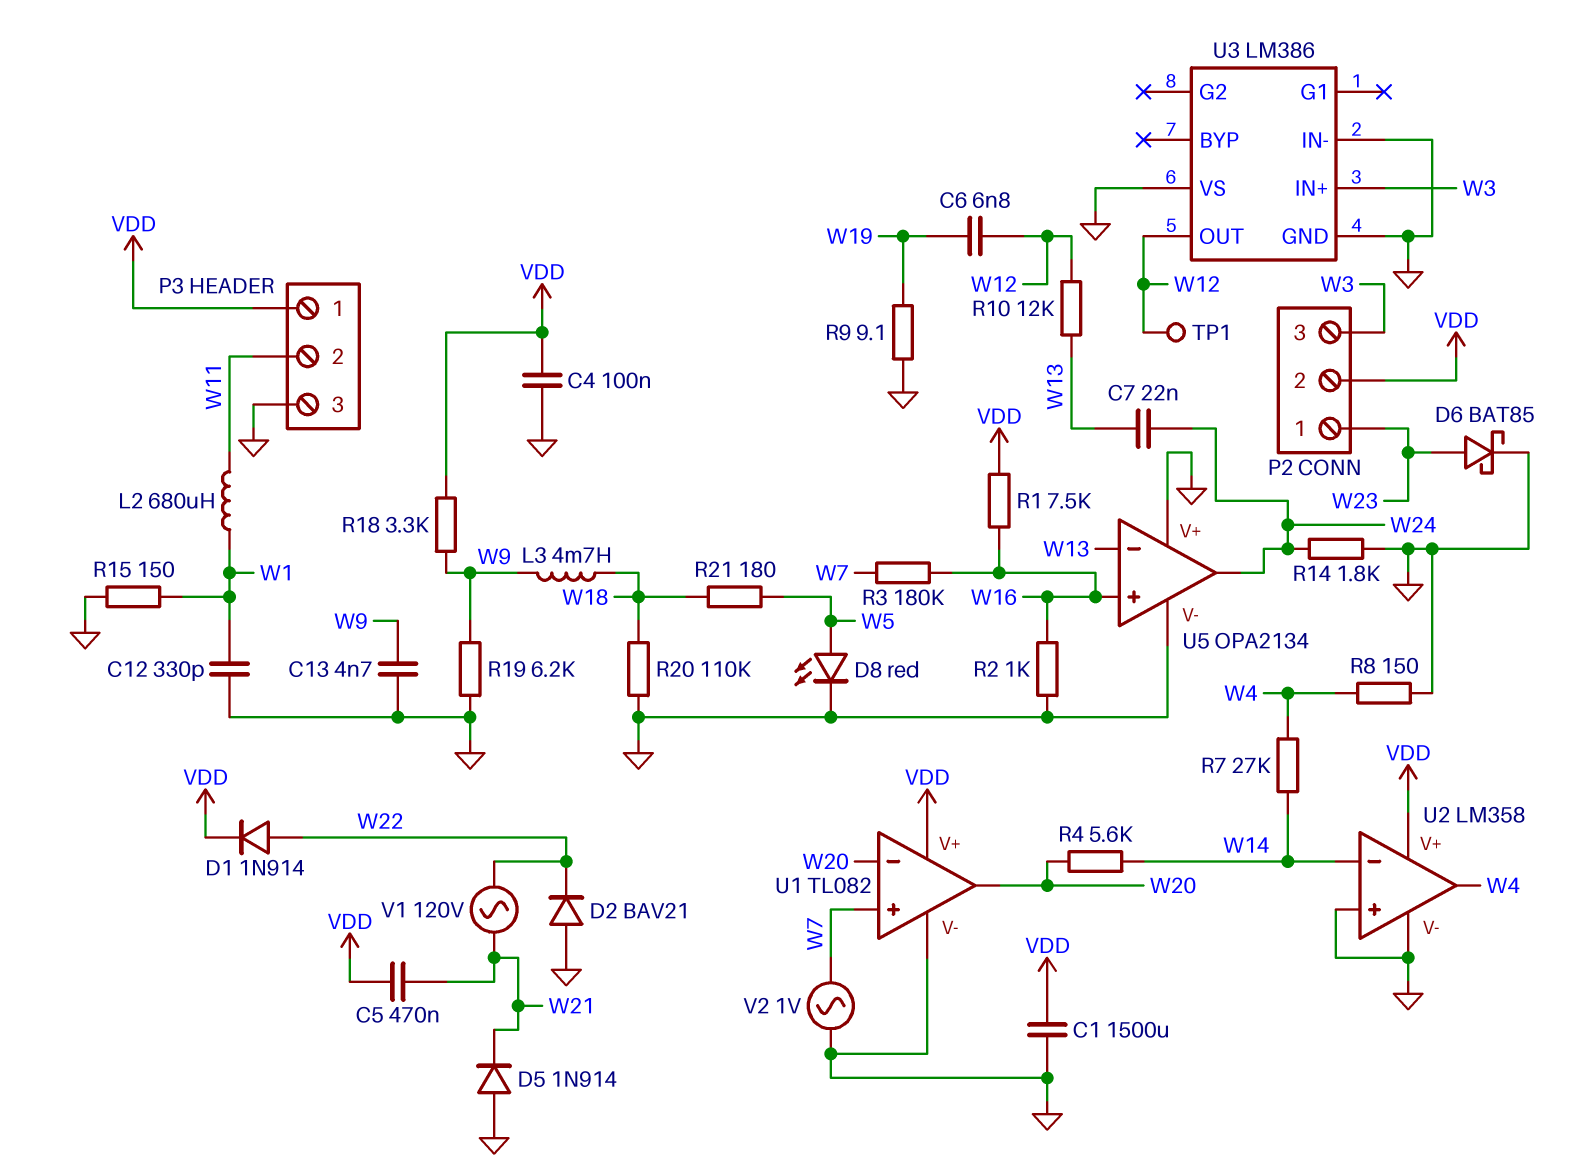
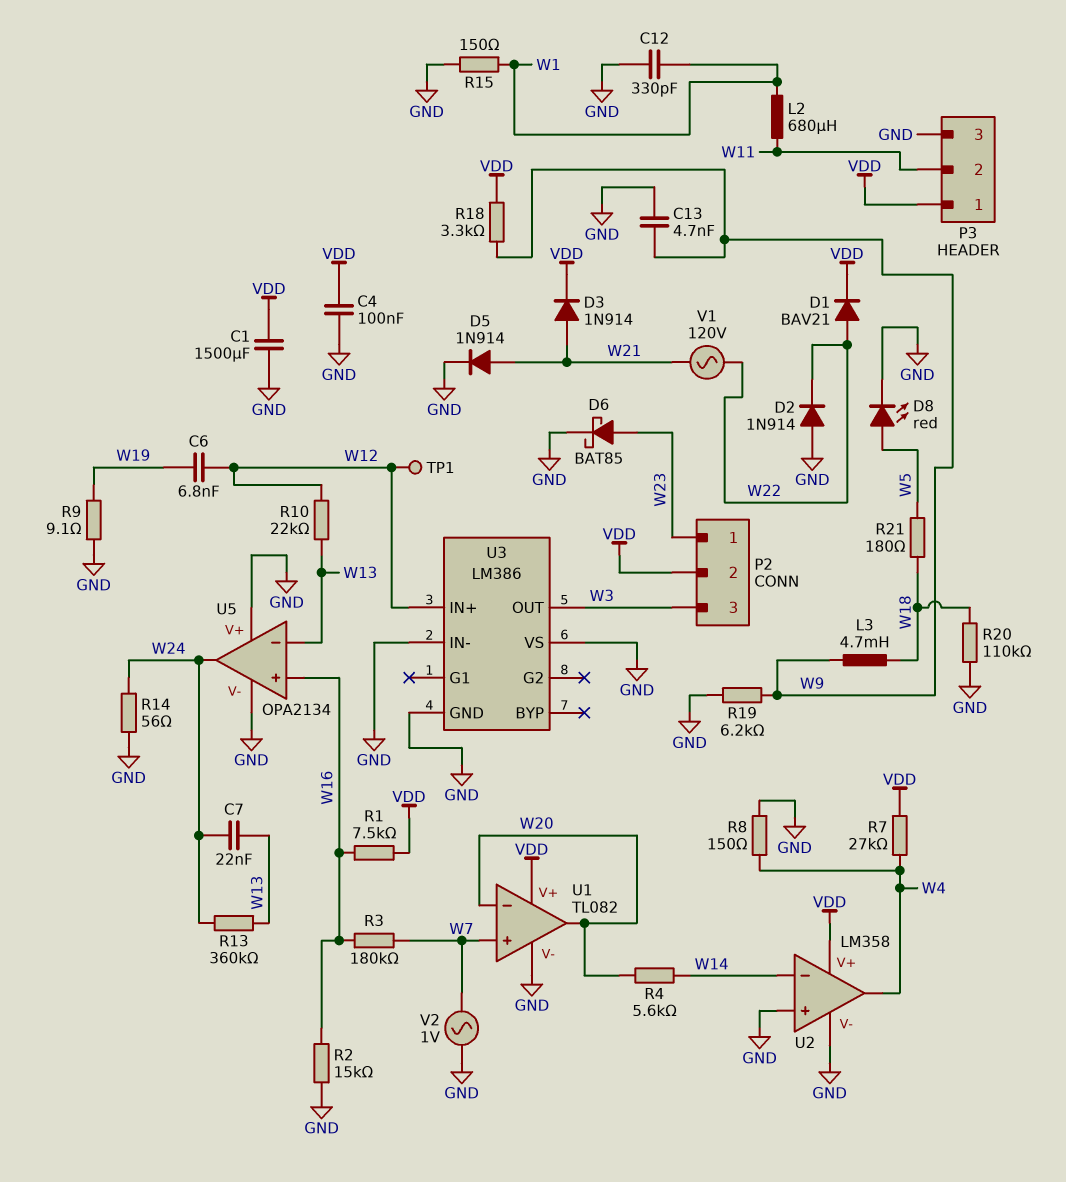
C5: 470nF (VDD, W21) -> none
D1: diode 1N914 (A W22, K VDD) -> diode BAV21 (A W22, K VDD)
D2: diode BAV21 (A GND, K W22) -> diode 1N914 (A GND, K W22)
D3: none -> diode 1N914 (A W21, K VDD)
D5: diode 1N914 (A GND, K W21) -> diode 1N914 (A W21, K GND)
R2: 1k (GND, W16) -> 15k (GND, W16)
R7: 27k (W4, W14) -> 27k (VDD, W4)
R10: 12k (W12, W13) -> 22k (W12, W13)
R13: none -> 360k (W13, W24)
R14: 1.8k (GND, W24) -> 56 (GND, W24)
U3 pin IN+: W3 -> W12
U3 pin OUT: W12 -> W3

